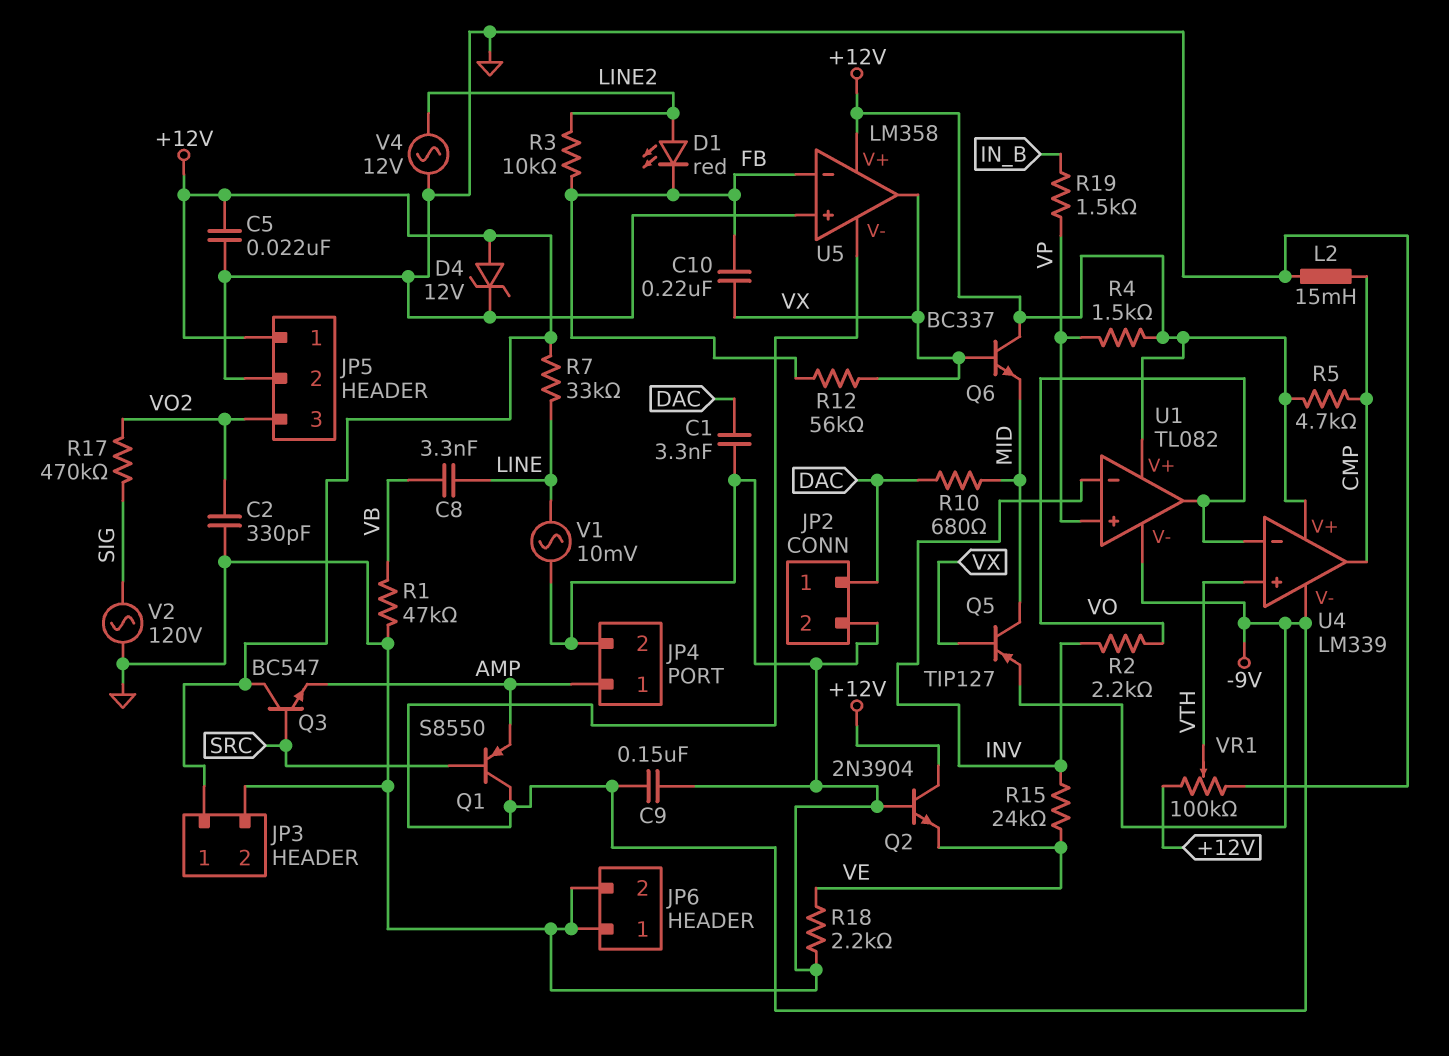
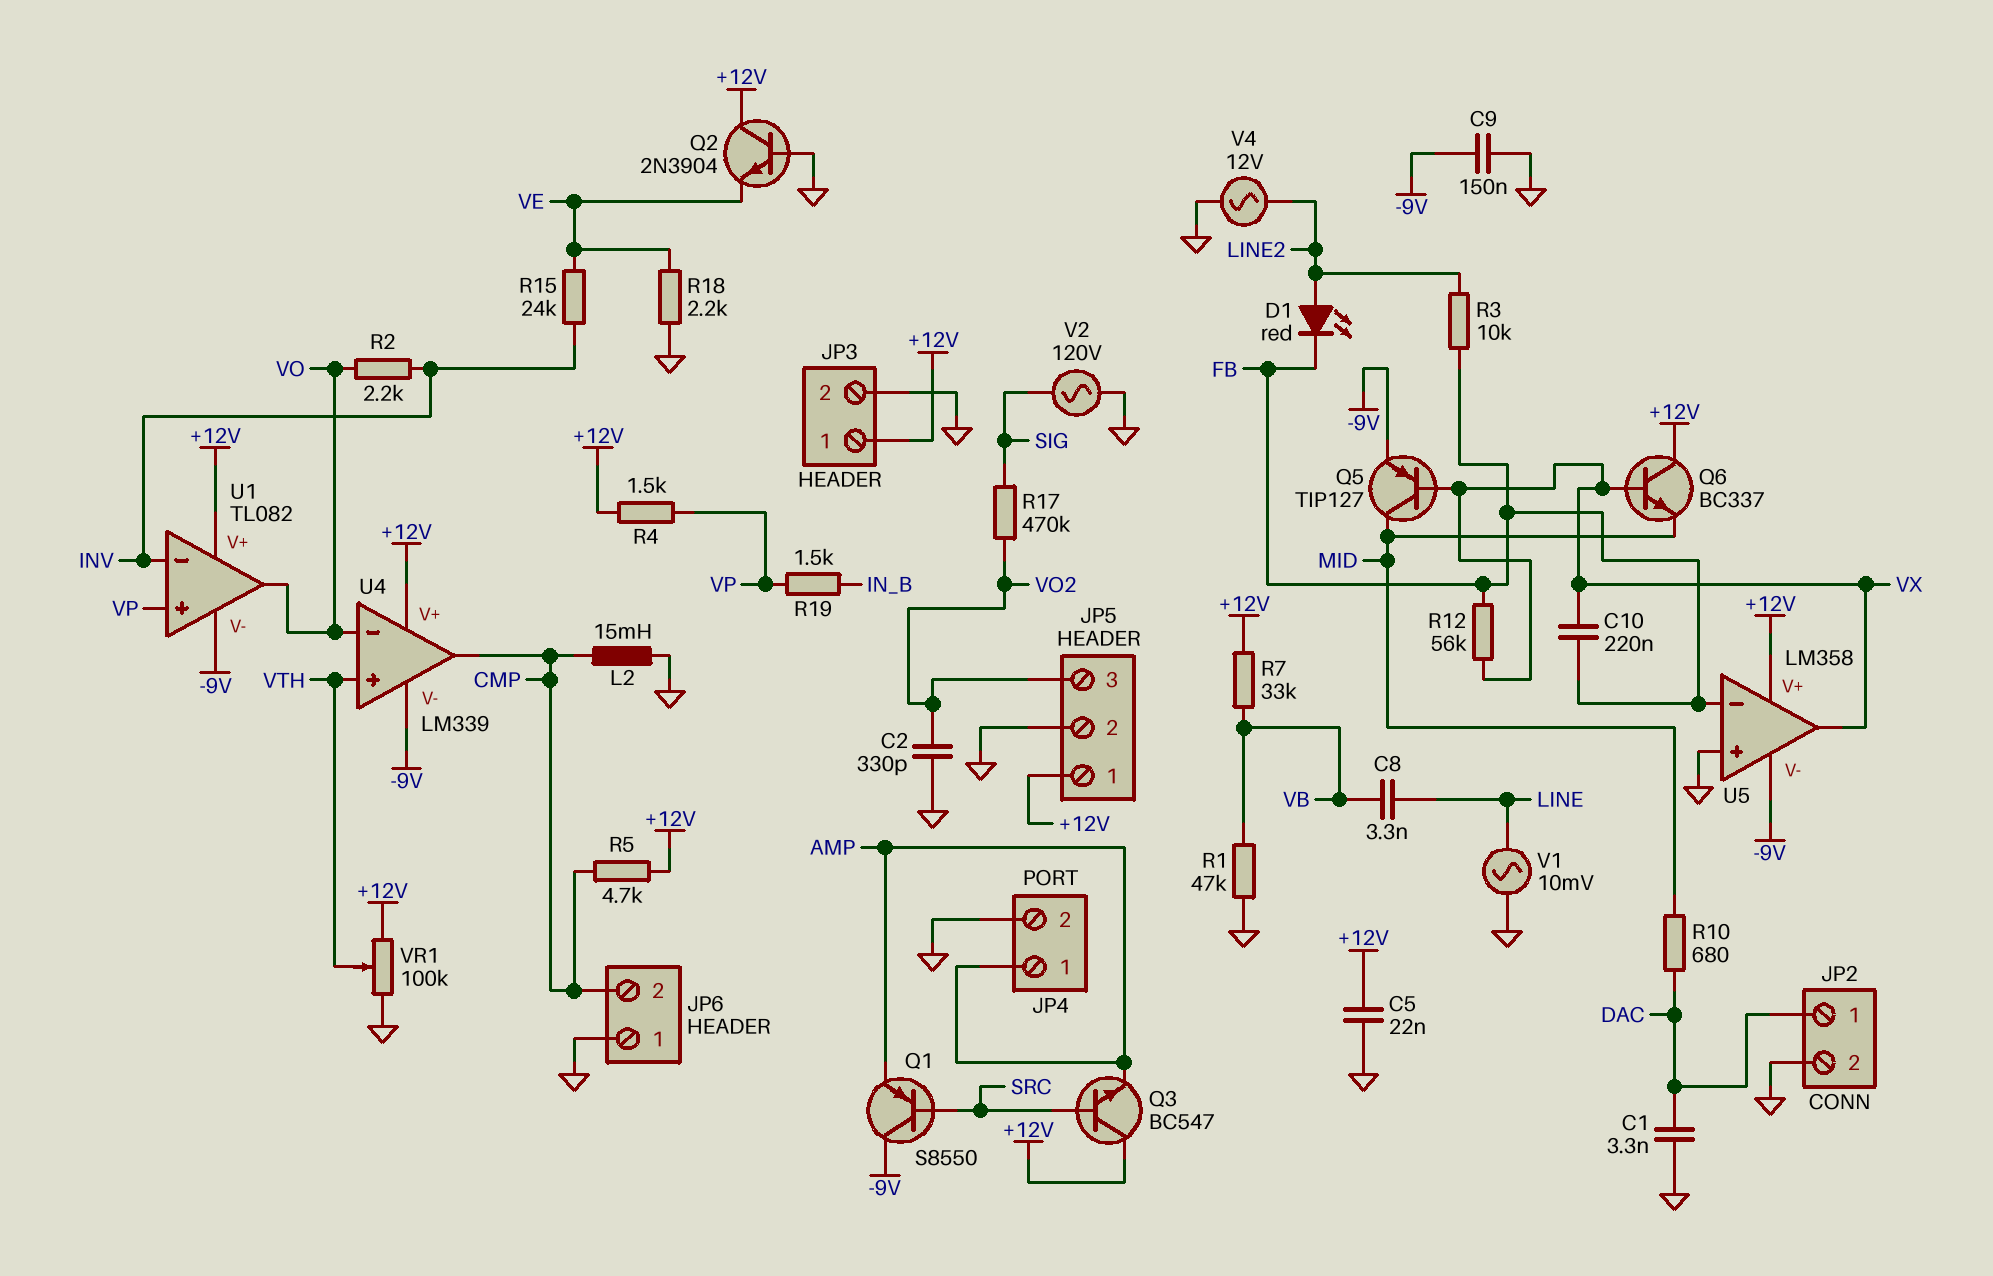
D4: zener 12V (A +12V, K GND) -> none
JP6 pin 2: GND -> CMP
R7: 33k (+12V, LINE) -> 33k (+12V, VB)

